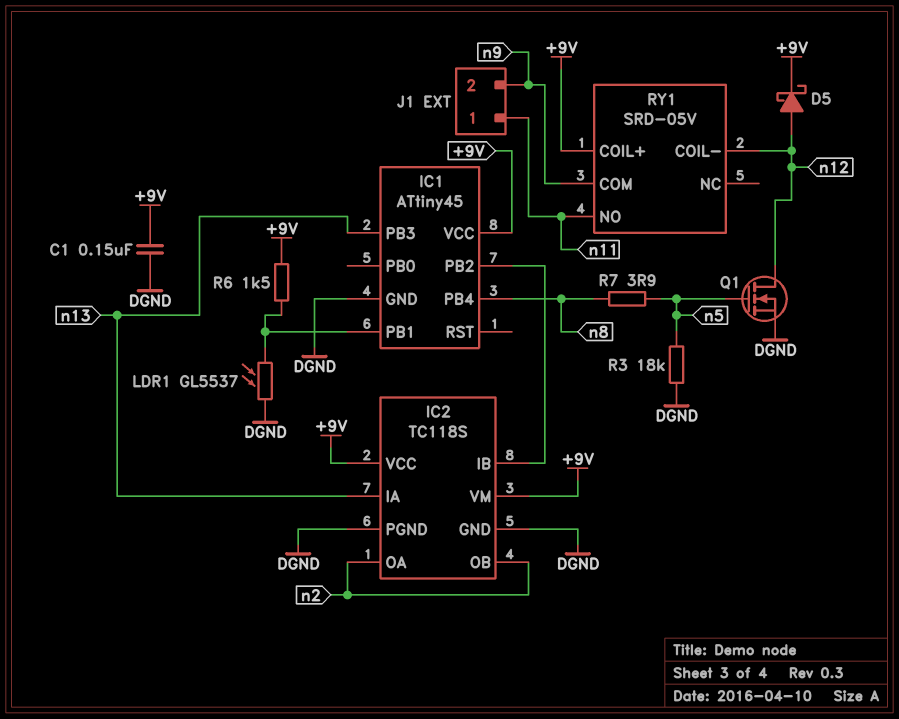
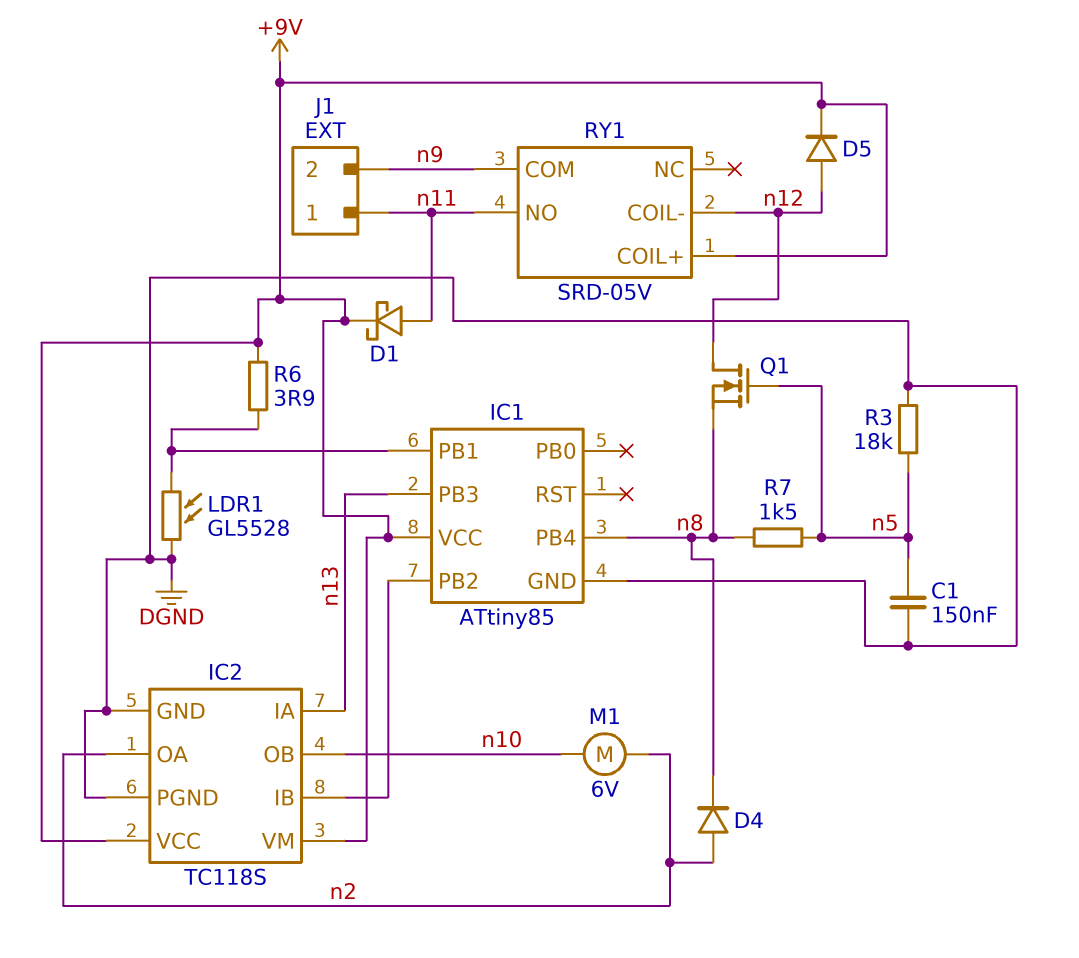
C1: 150nF (+9V, DGND) -> 150nF (DGND, n5)
D1: none -> schottky (A n11, K +9V)
D4: none -> diode (A n2, K n8)
D5: schottky (A n12, K +9V) -> diode (A n12, K +9V)
IC1: ATtiny45 -> ATtiny85
IC2 pin OB: n2 -> n10
LDR1: GL5537 (DGND, IC1/PB1) -> GL5528 (DGND, IC1/PB1)
M1: none -> motor 6V (n2, n10)
Q1: NMOS (G n5, D n12, S DGND) -> NMOS (G n5, D n12, S n8)
R6: 1.5k (+9V, IC1/PB1) -> 3.9 (+9V, IC1/PB1)
R7: 3.9 (n5, n8) -> 1.5k (n5, n8)

